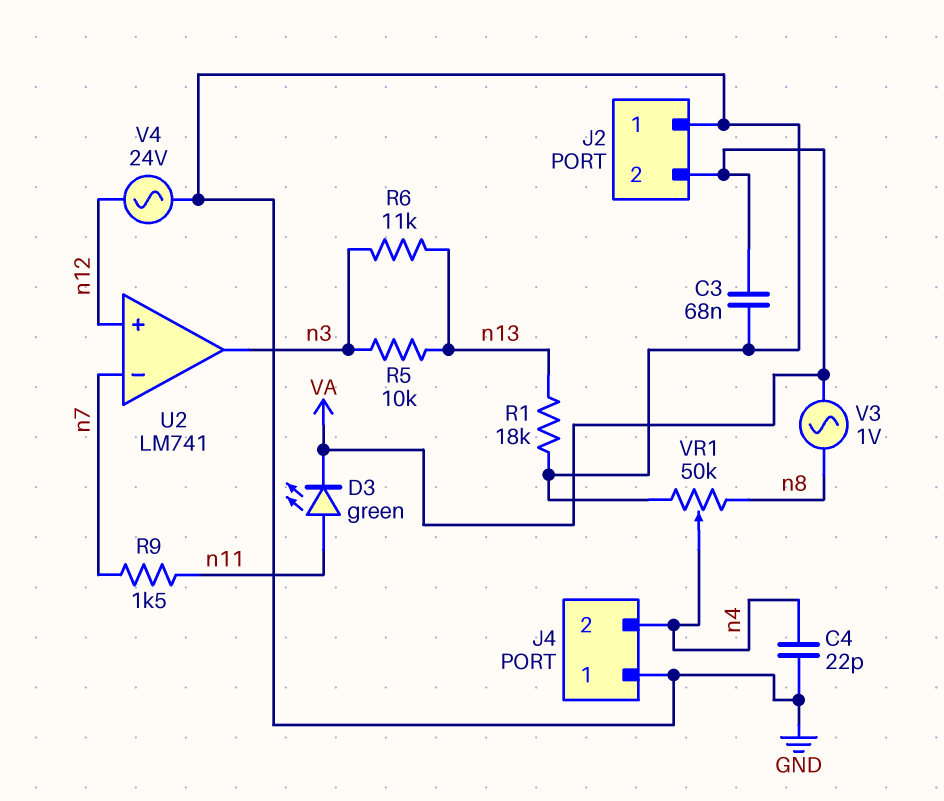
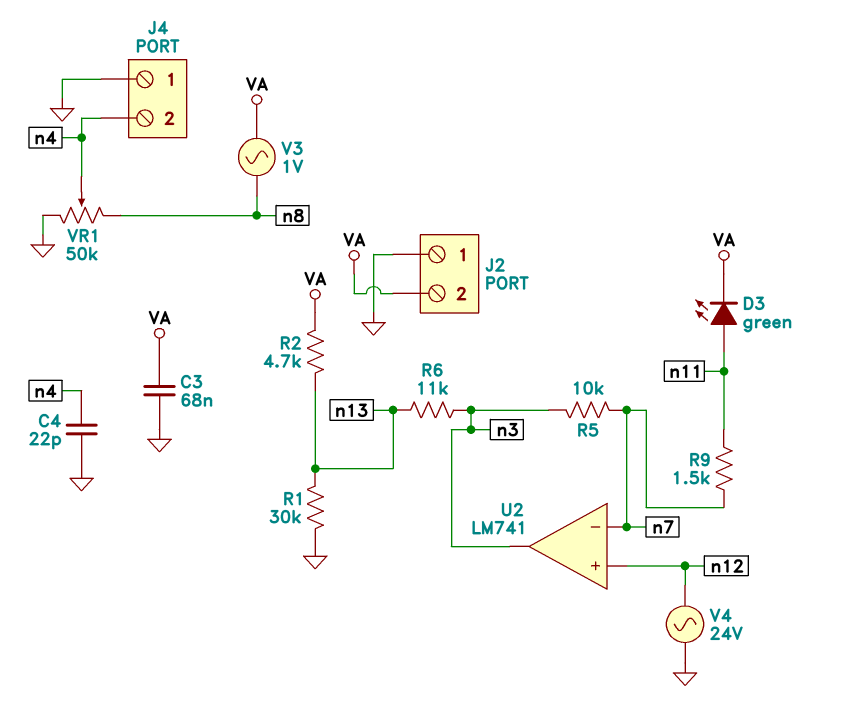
R1: 18k (GND, n13) -> 30k (GND, n13)
R2: none -> 4.7k (VA, n13)
R5: 10k (n3, n13) -> 10k (n3, n7)

